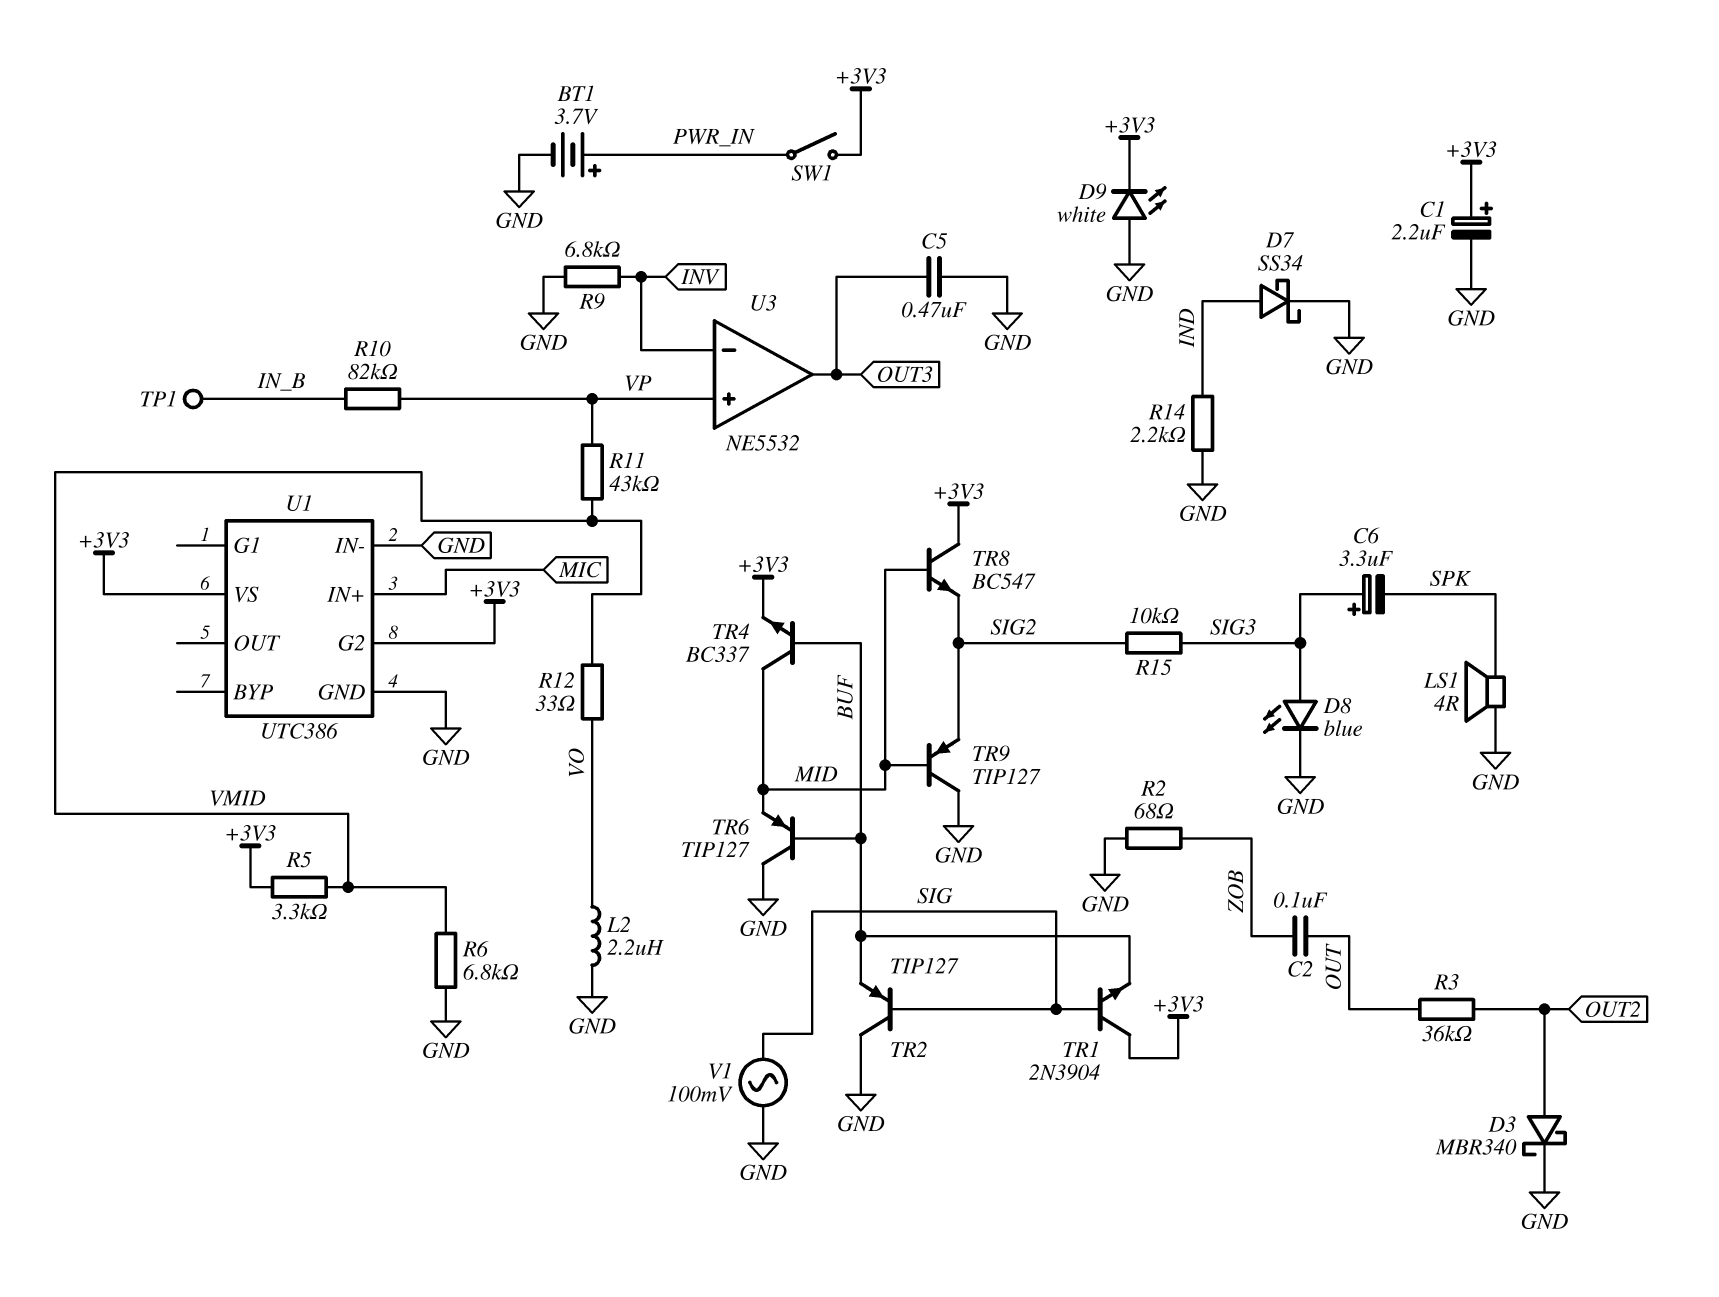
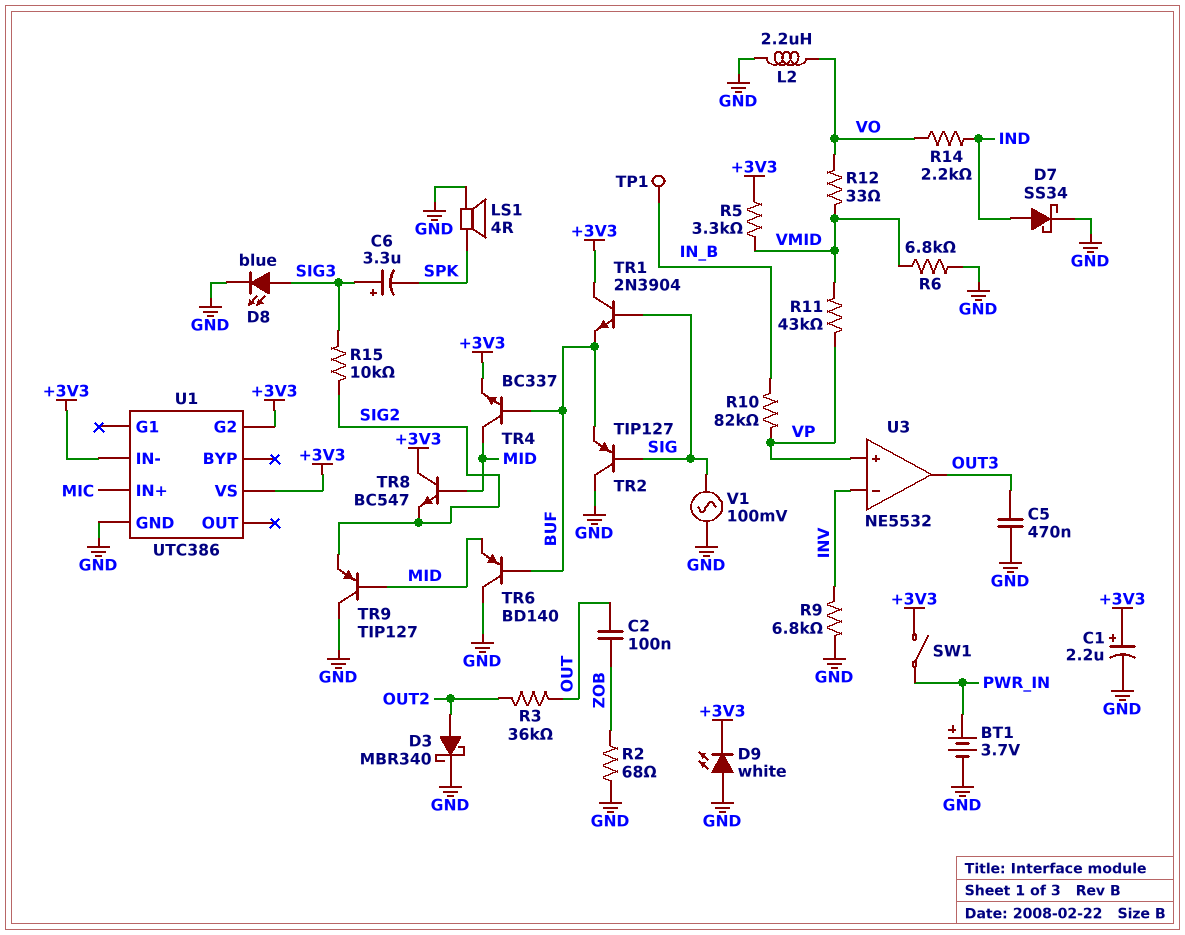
R14: 2.2k (GND, IND) -> 2.2k (IND, VO)
TR6: PNP TIP127 (B BUF, C GND, E MID) -> PNP BD140 (B BUF, C GND, E MID)
U1 pin IN-: GND -> +3V3

